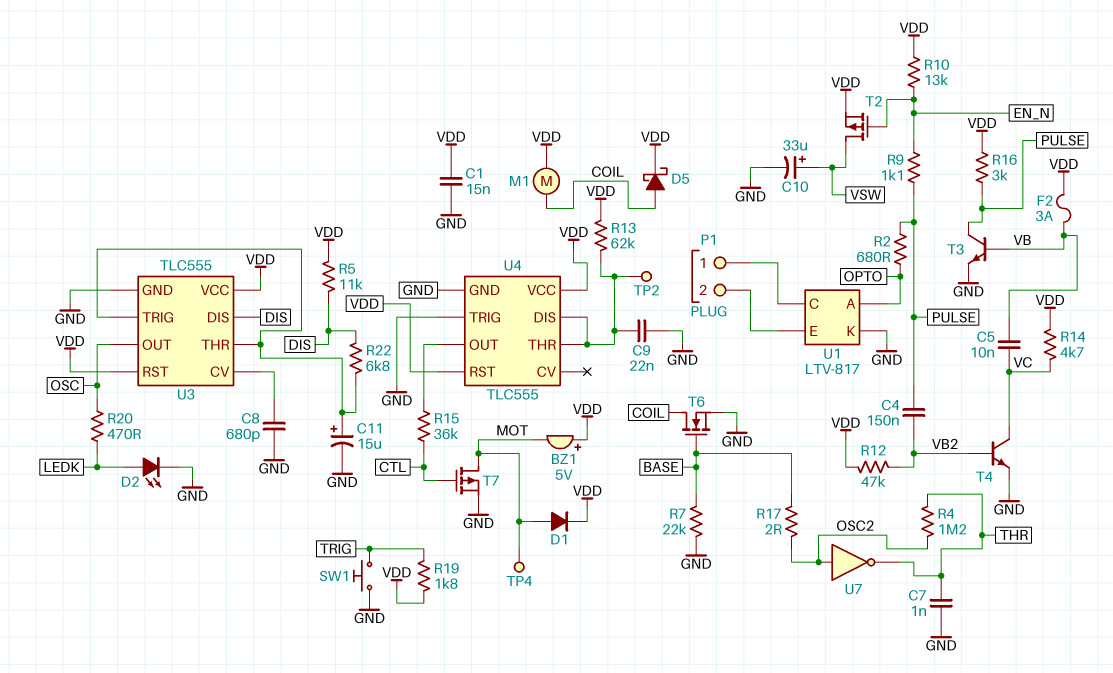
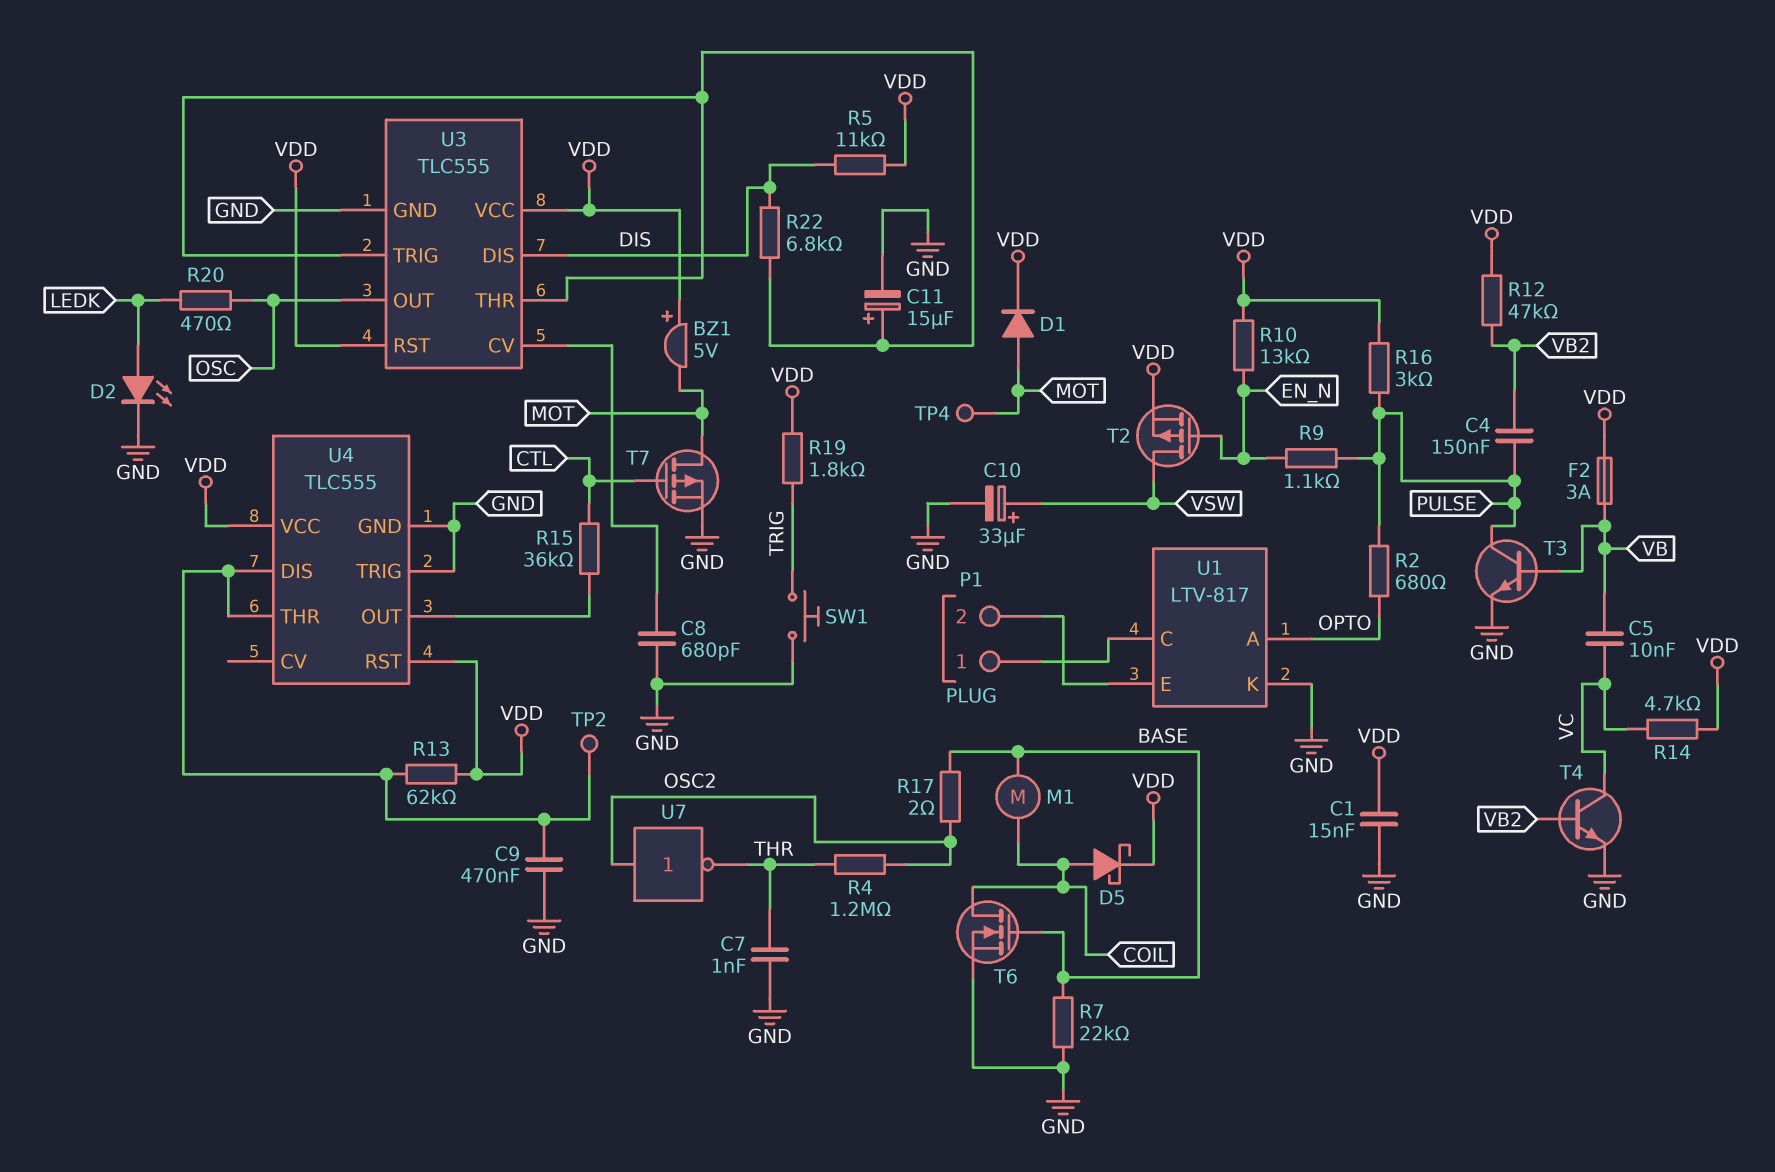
C9: 22nF (GND, U4/DIS) -> 470nF (GND, U4/DIS)
M1: motor (COIL, VDD) -> motor (BASE, COIL)

